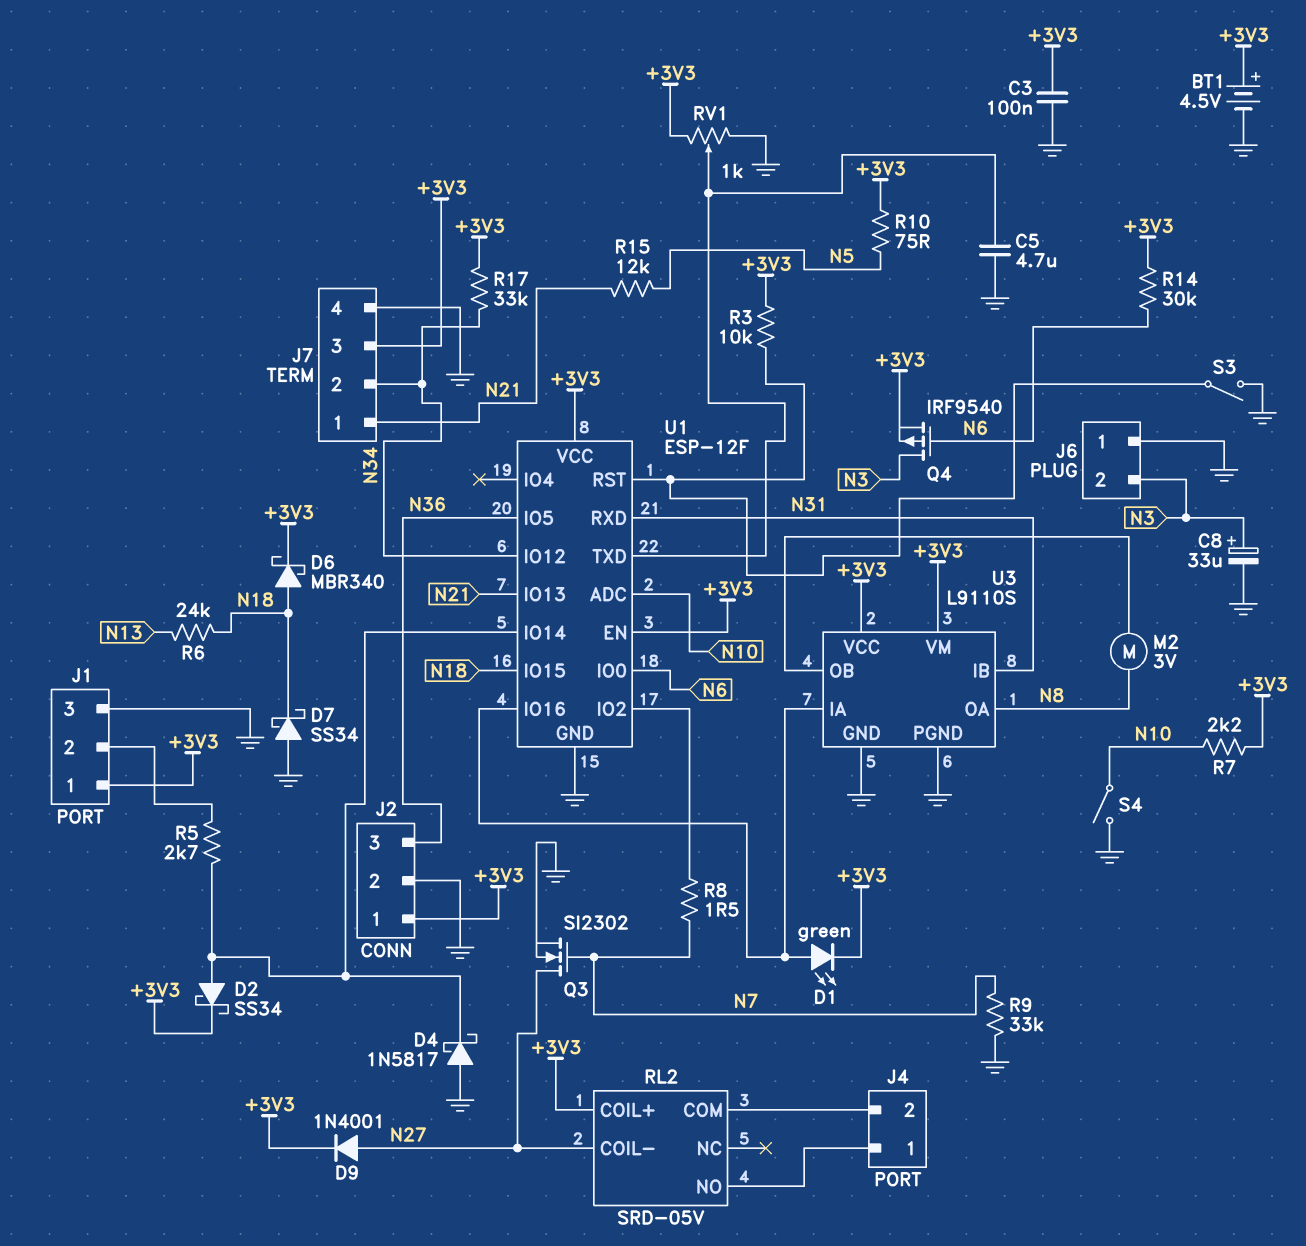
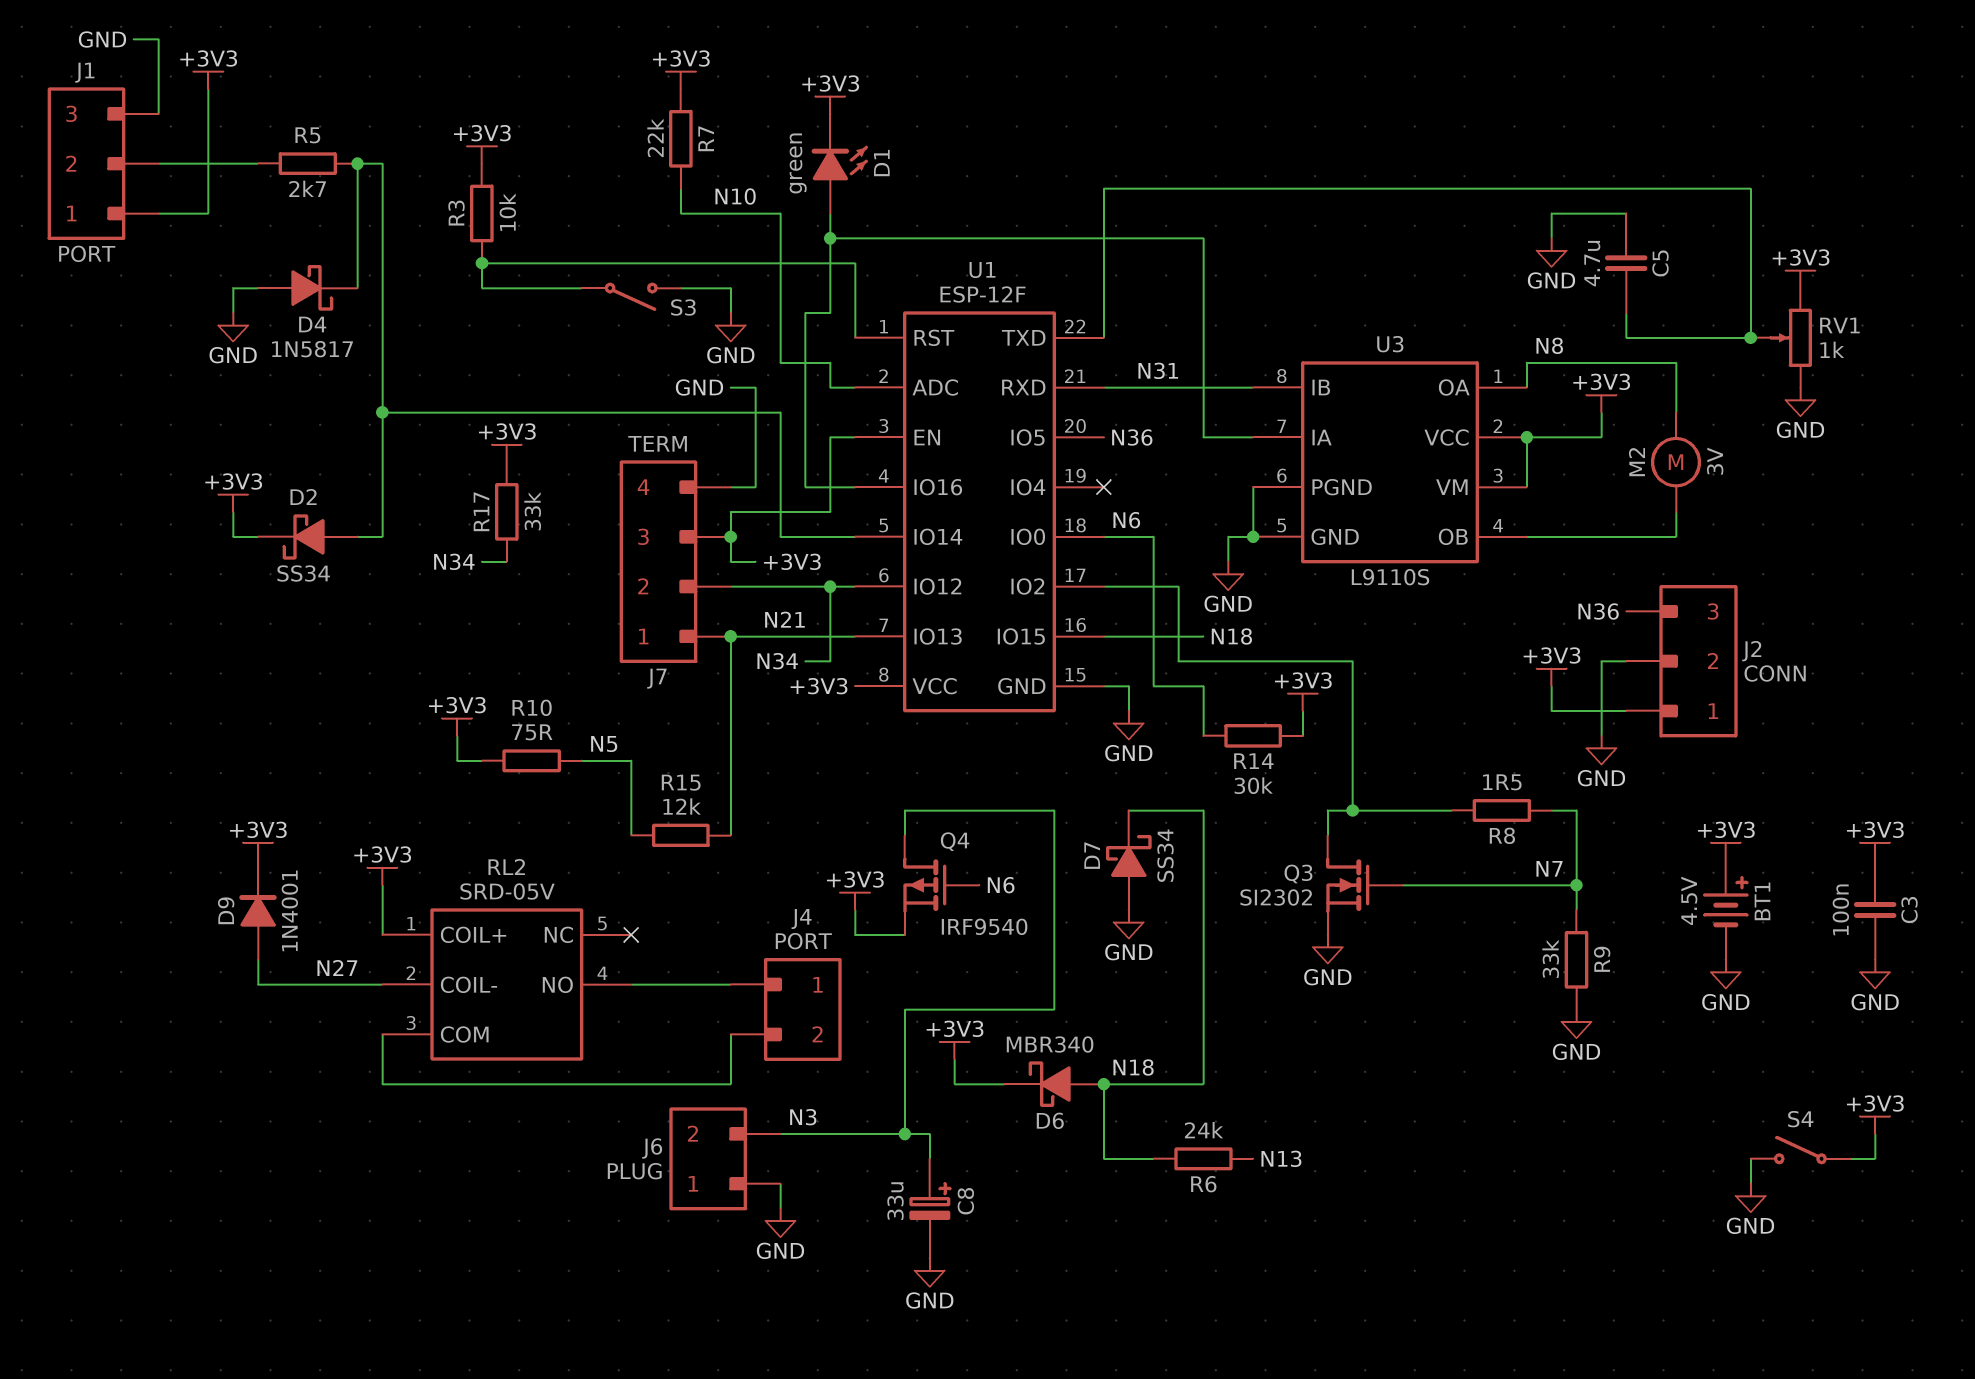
Q3: NMOS SI2302 (G N7, D N27, S GND) -> NMOS SI2302 (G N7, D U1/IO2, S GND)
R7: 2.2k (+3V3, N10) -> 22k (+3V3, N10)
S4: switch (GND, N10) -> switch (+3V3, GND)

